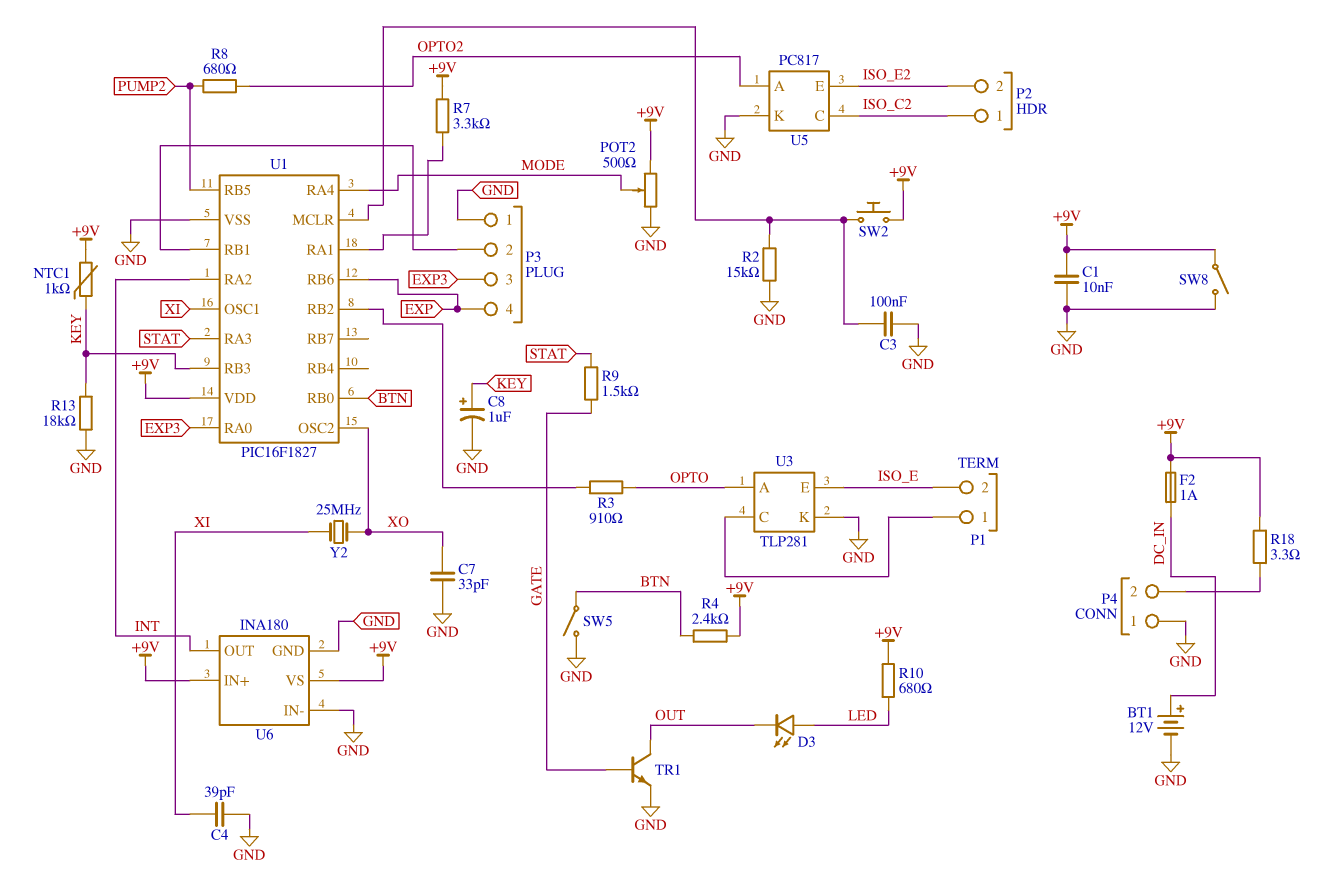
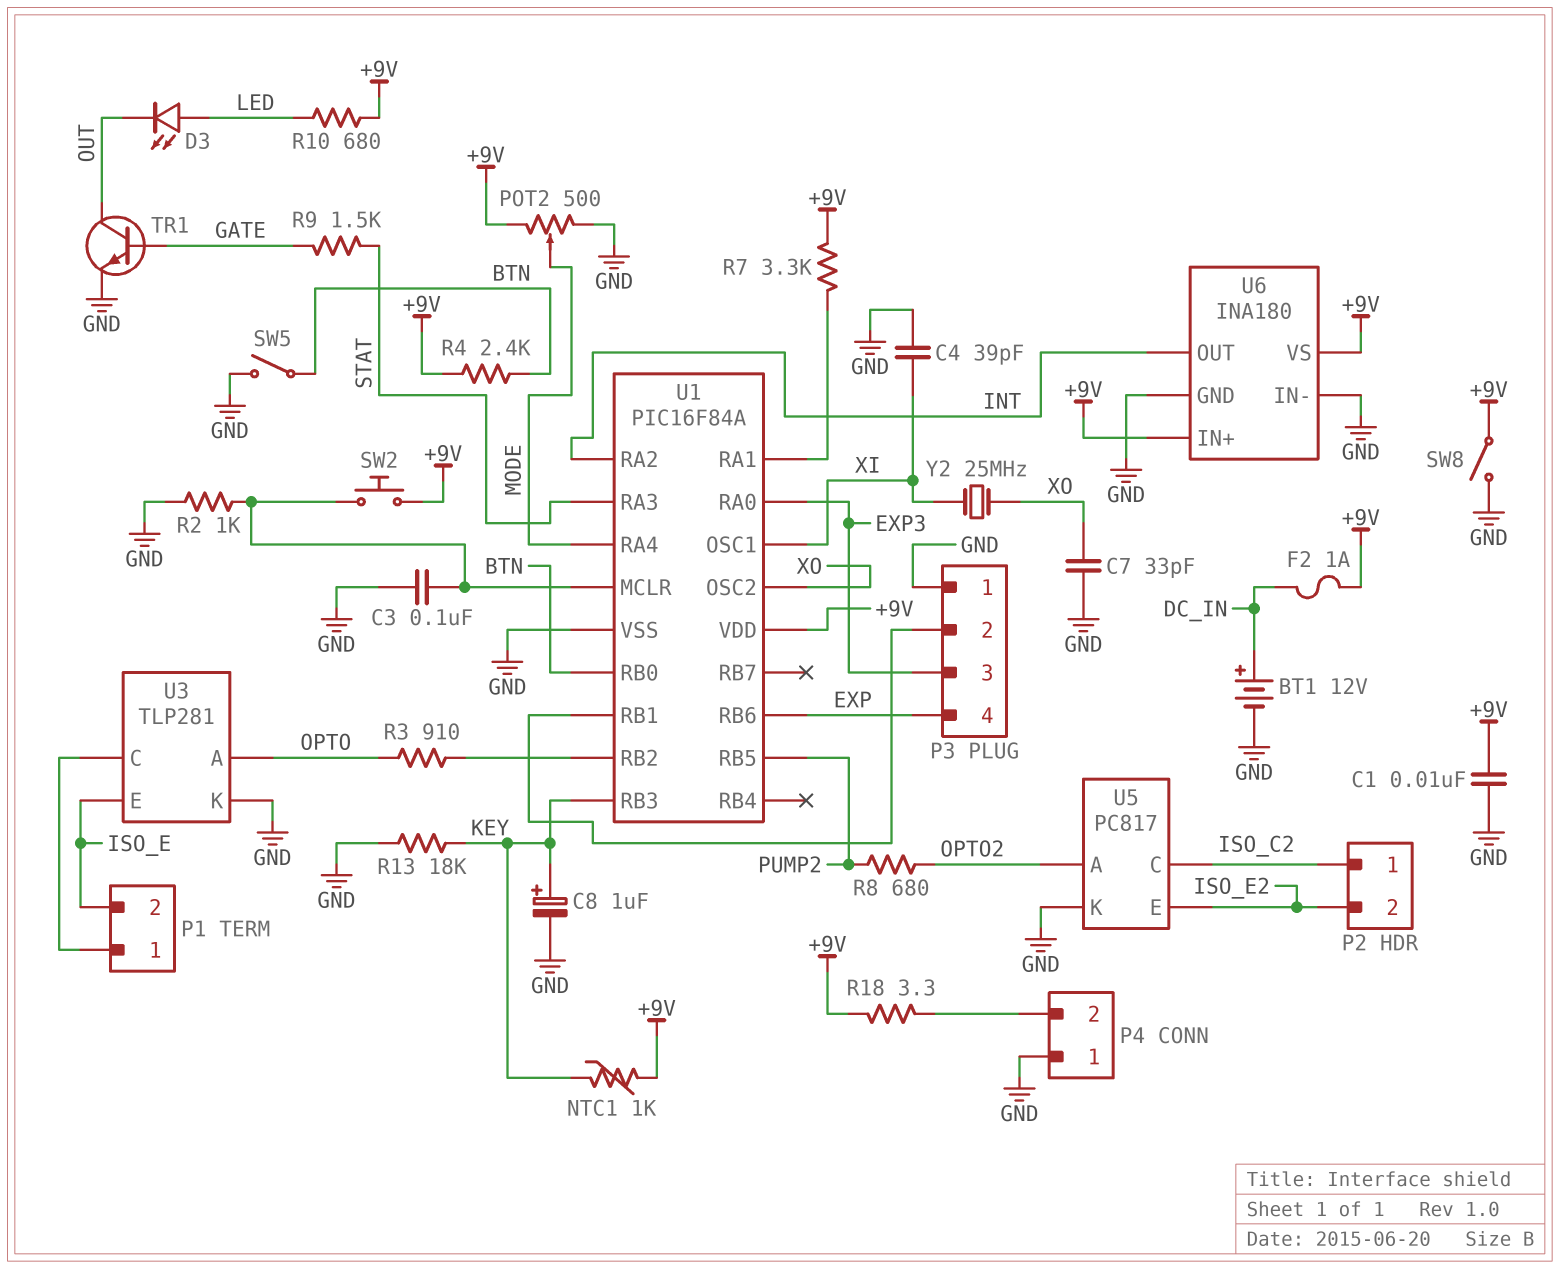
R2: 15k (GND, U1/MCLR) -> 1k (GND, U1/MCLR)
U1: PIC16F1827 -> PIC16F84A

